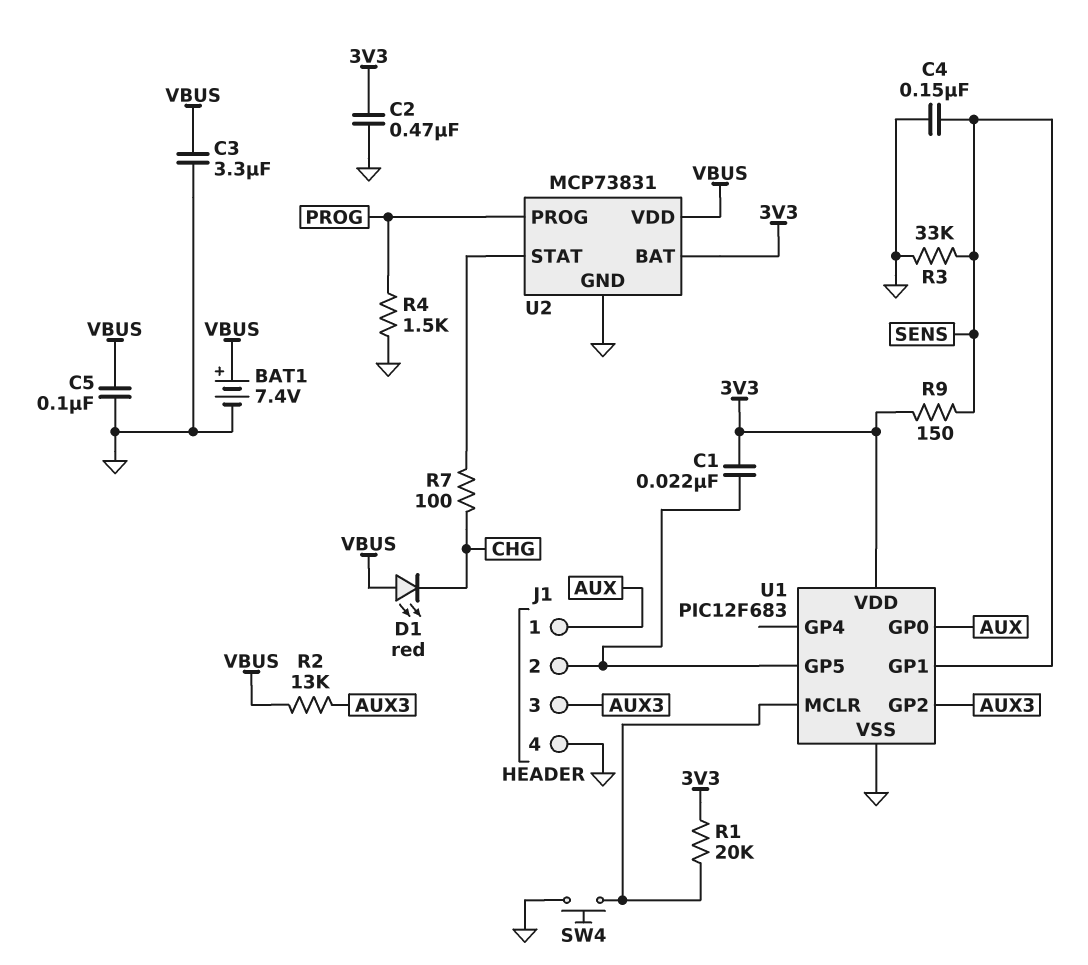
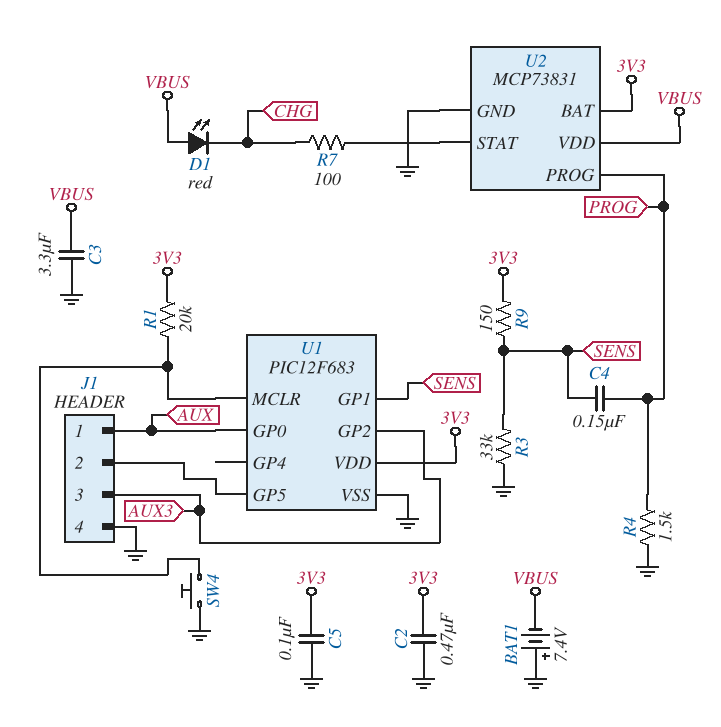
BAT1: 7.4V (plus VBUS, minus GND) -> 7.4V (plus GND, minus VBUS)
C1: 22nF (3V3, J1/2) -> none
C4: 150nF (GND, SENS) -> 150nF (PROG, SENS)
C5: 100nF (GND, VBUS) -> 100nF (3V3, GND)
R2: 13k (AUX3, VBUS) -> none

